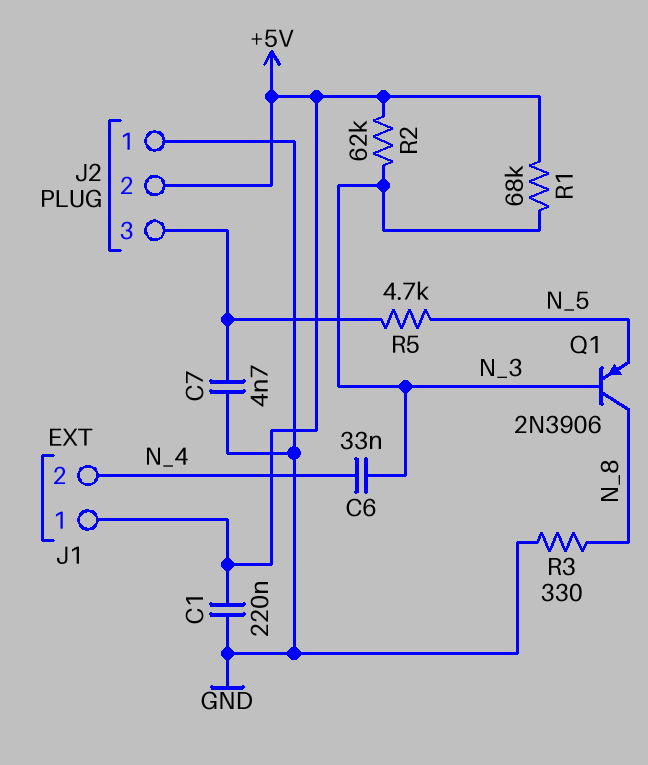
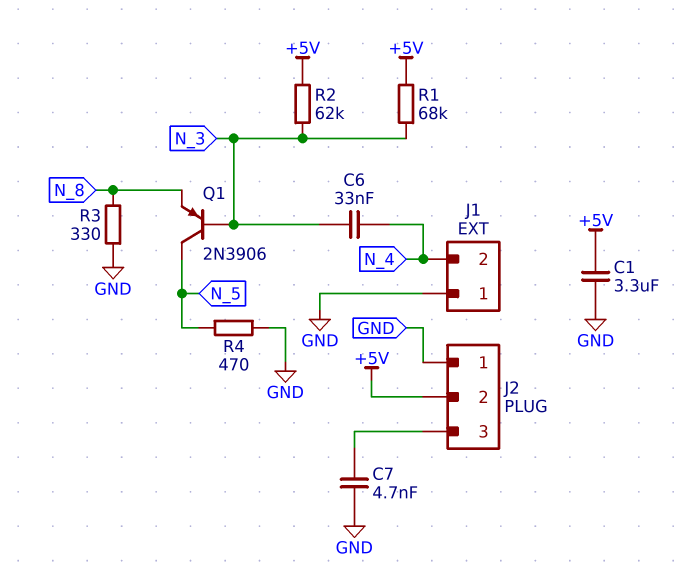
C1: 220nF (+5V, GND) -> 3.3uF (+5V, GND)
J1 pin 1: +5V -> GND
Q1: PNP 2N3906 (B N_3, C N_8, E N_5) -> PNP 2N3906 (B N_3, C N_5, E N_8)
R4: none -> 470 (GND, N_5)
R5: 4.7k (J2/3, N_5) -> none

